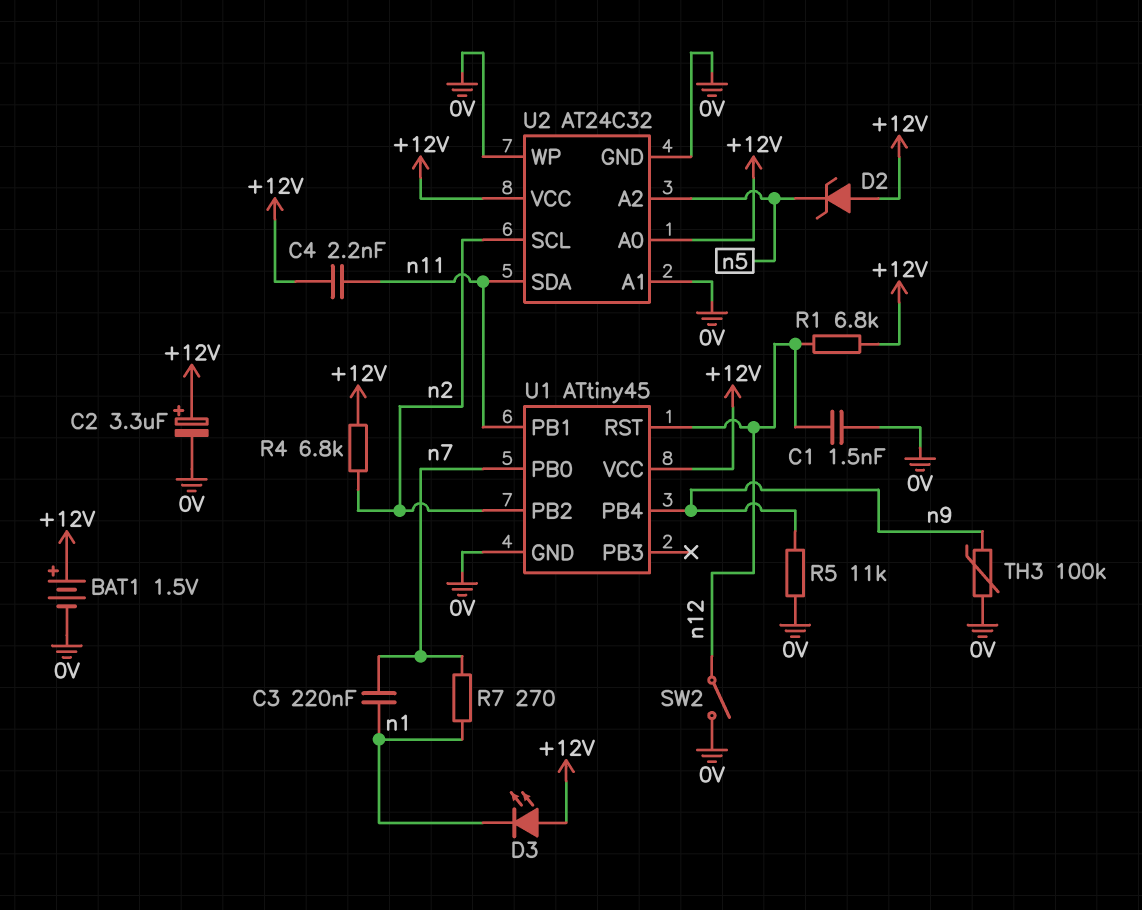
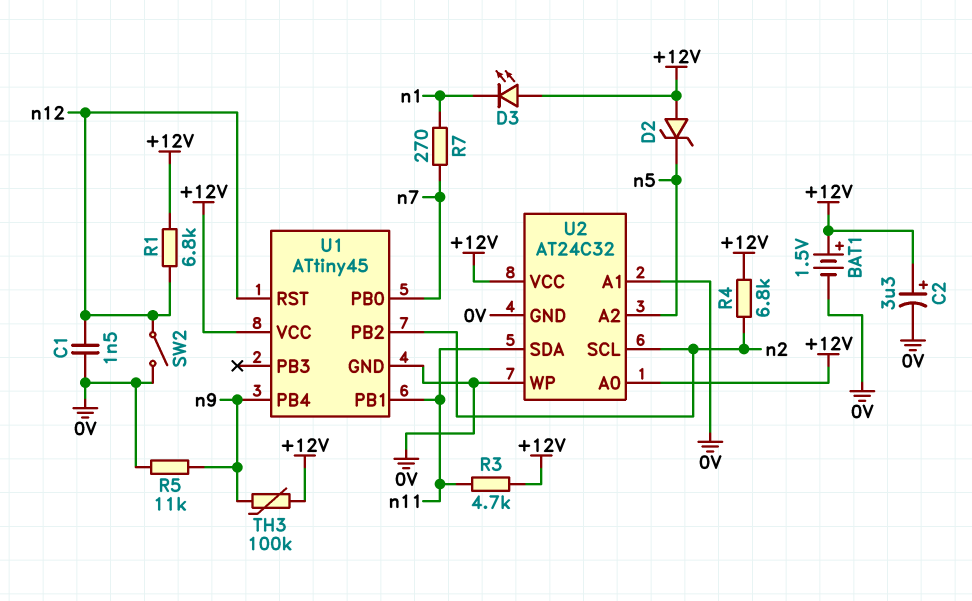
C3: 220nF (n1, n7) -> none
C4: 2.2nF (+12V, n11) -> none
R3: none -> 4.7k (+12V, n11)
TH3: 100k (0V, n9) -> 100k (+12V, n9)

